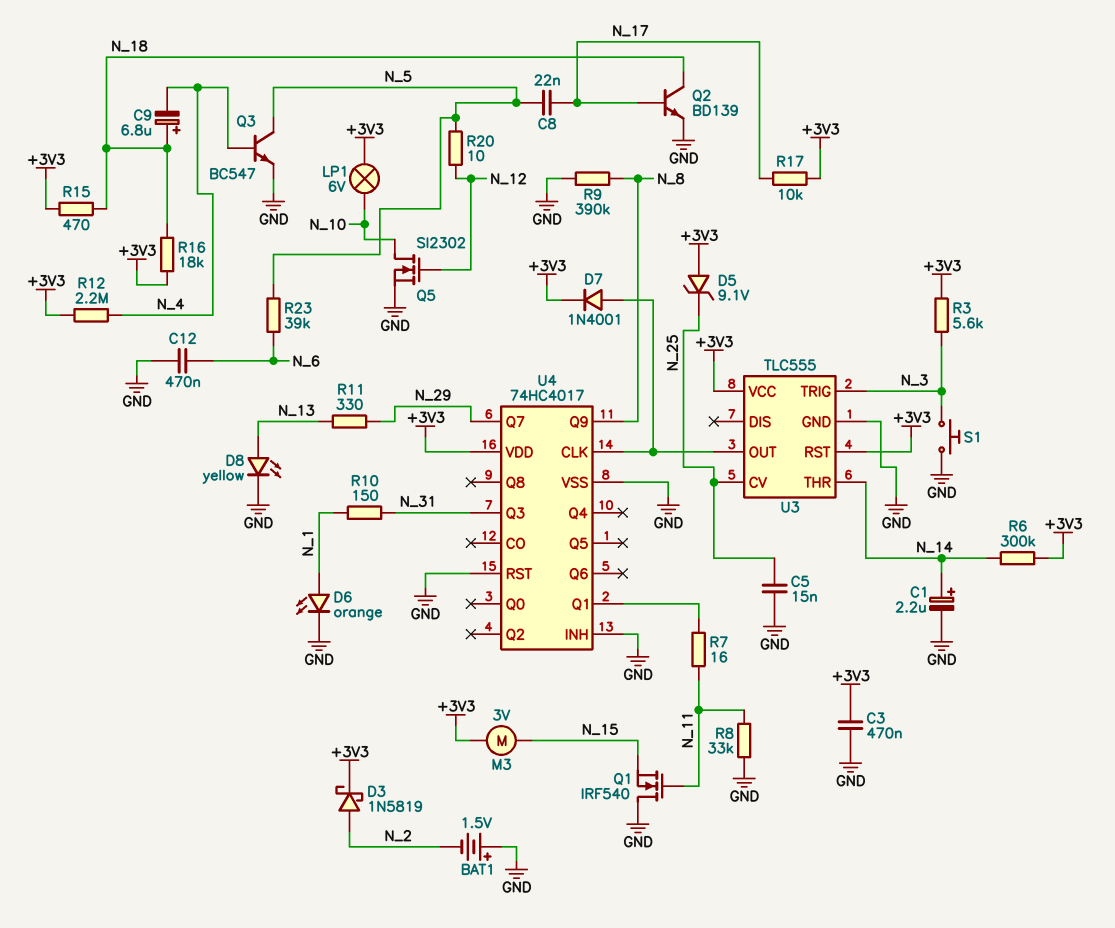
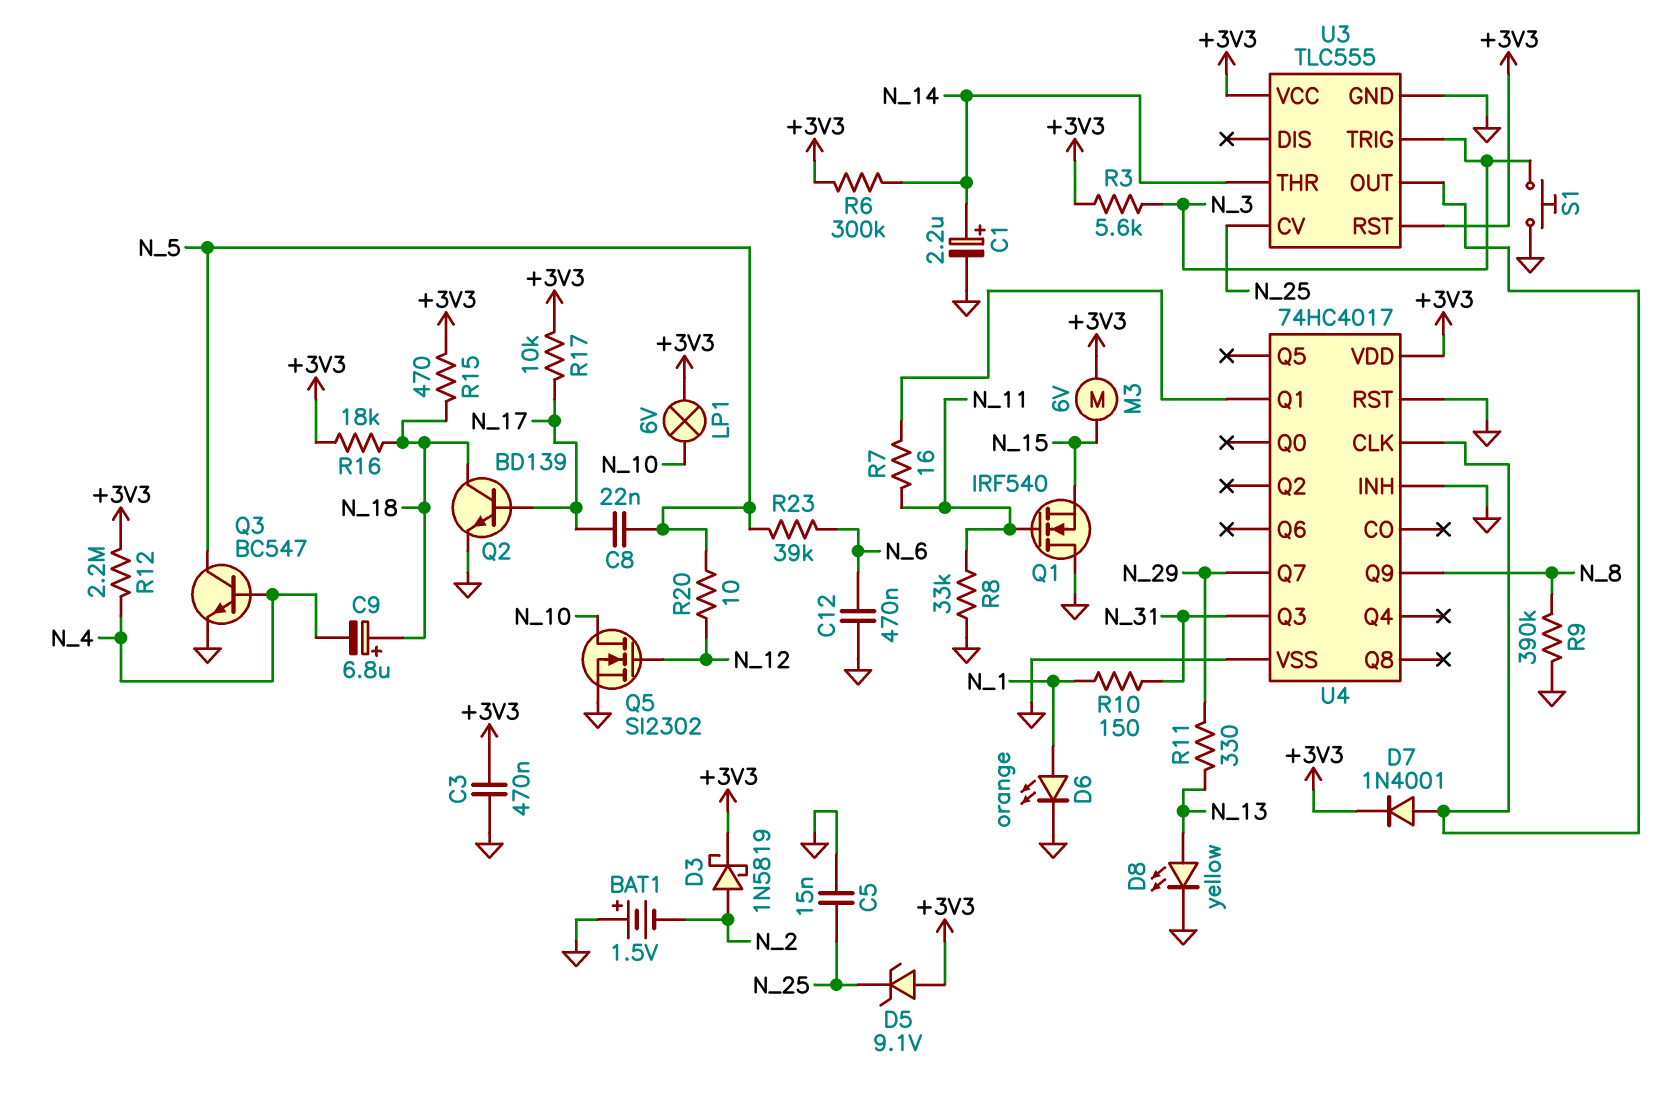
M3: motor 3V (+3V3, N_15) -> motor 6V (+3V3, N_15)

